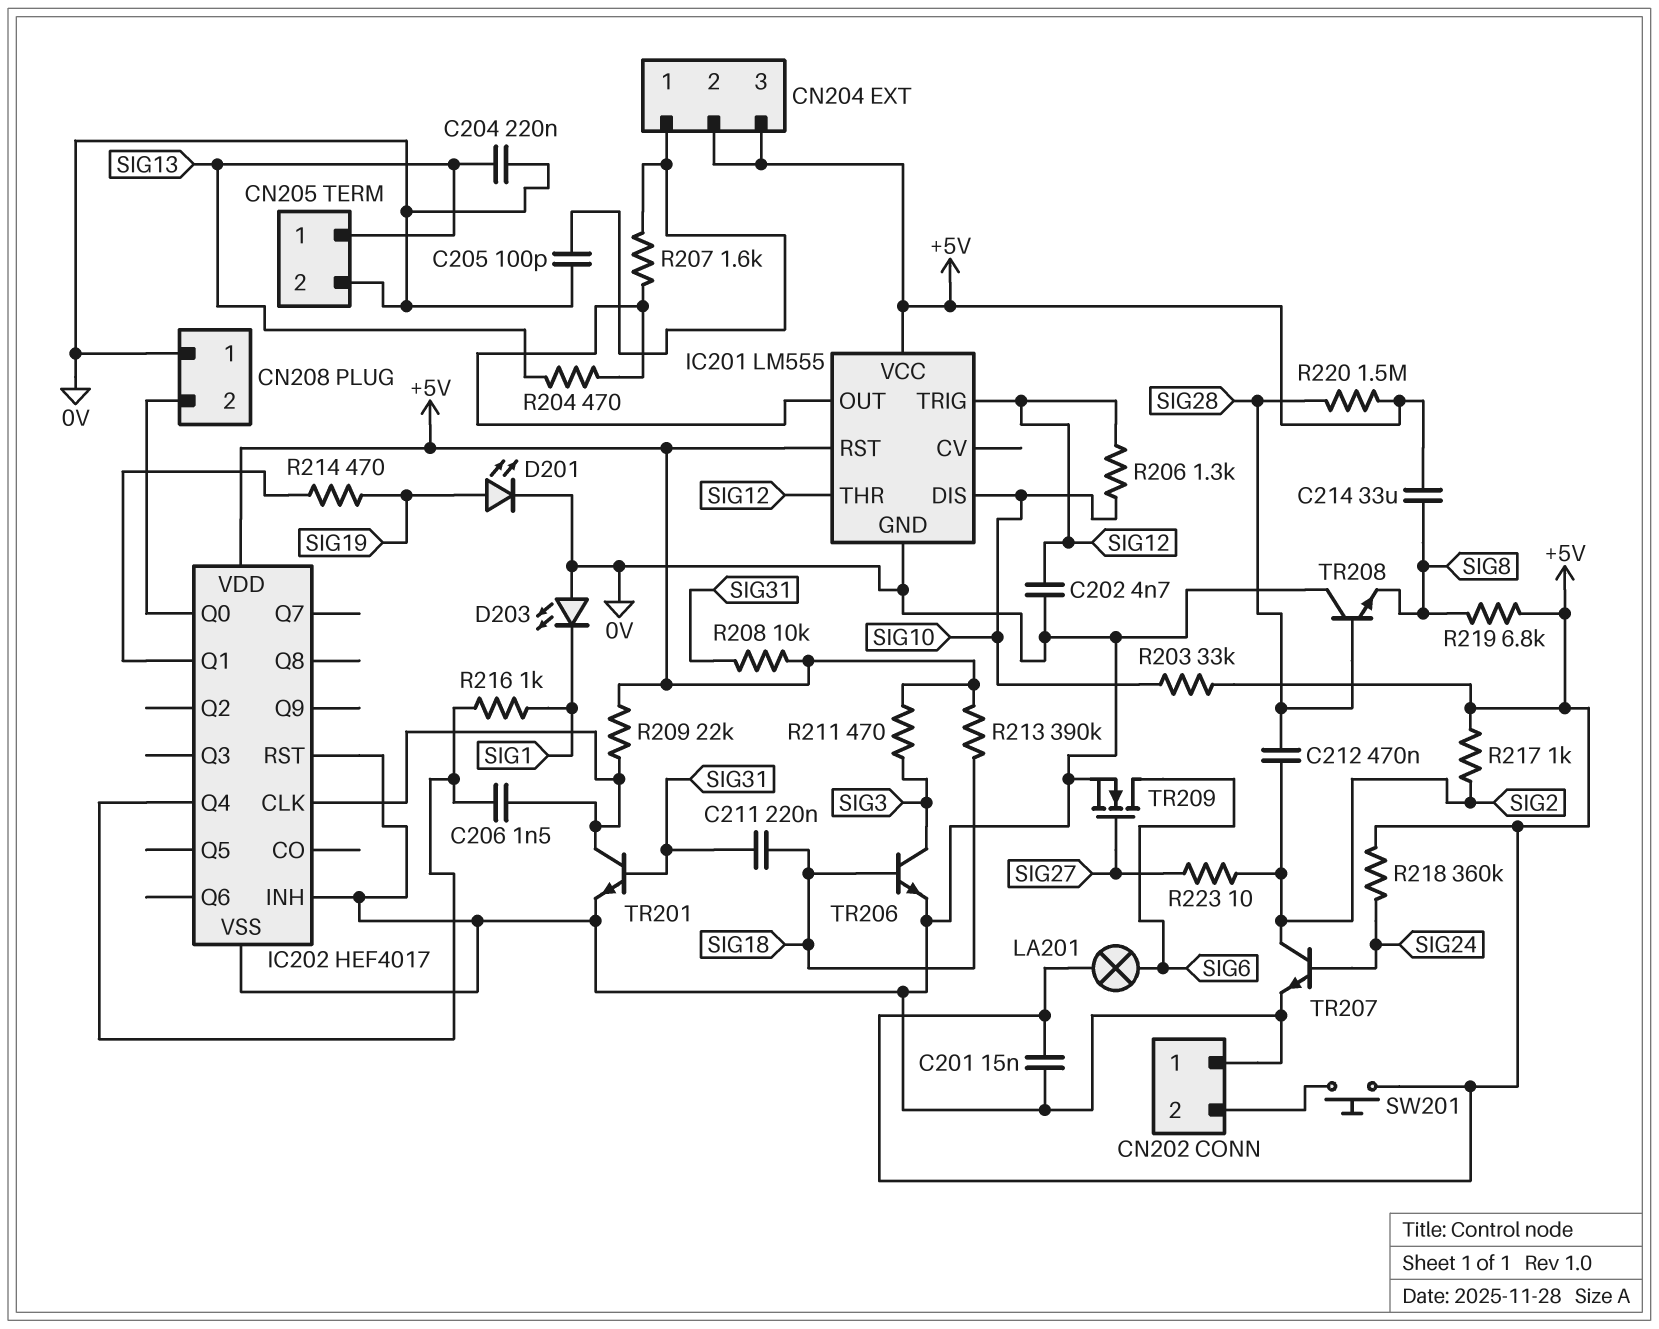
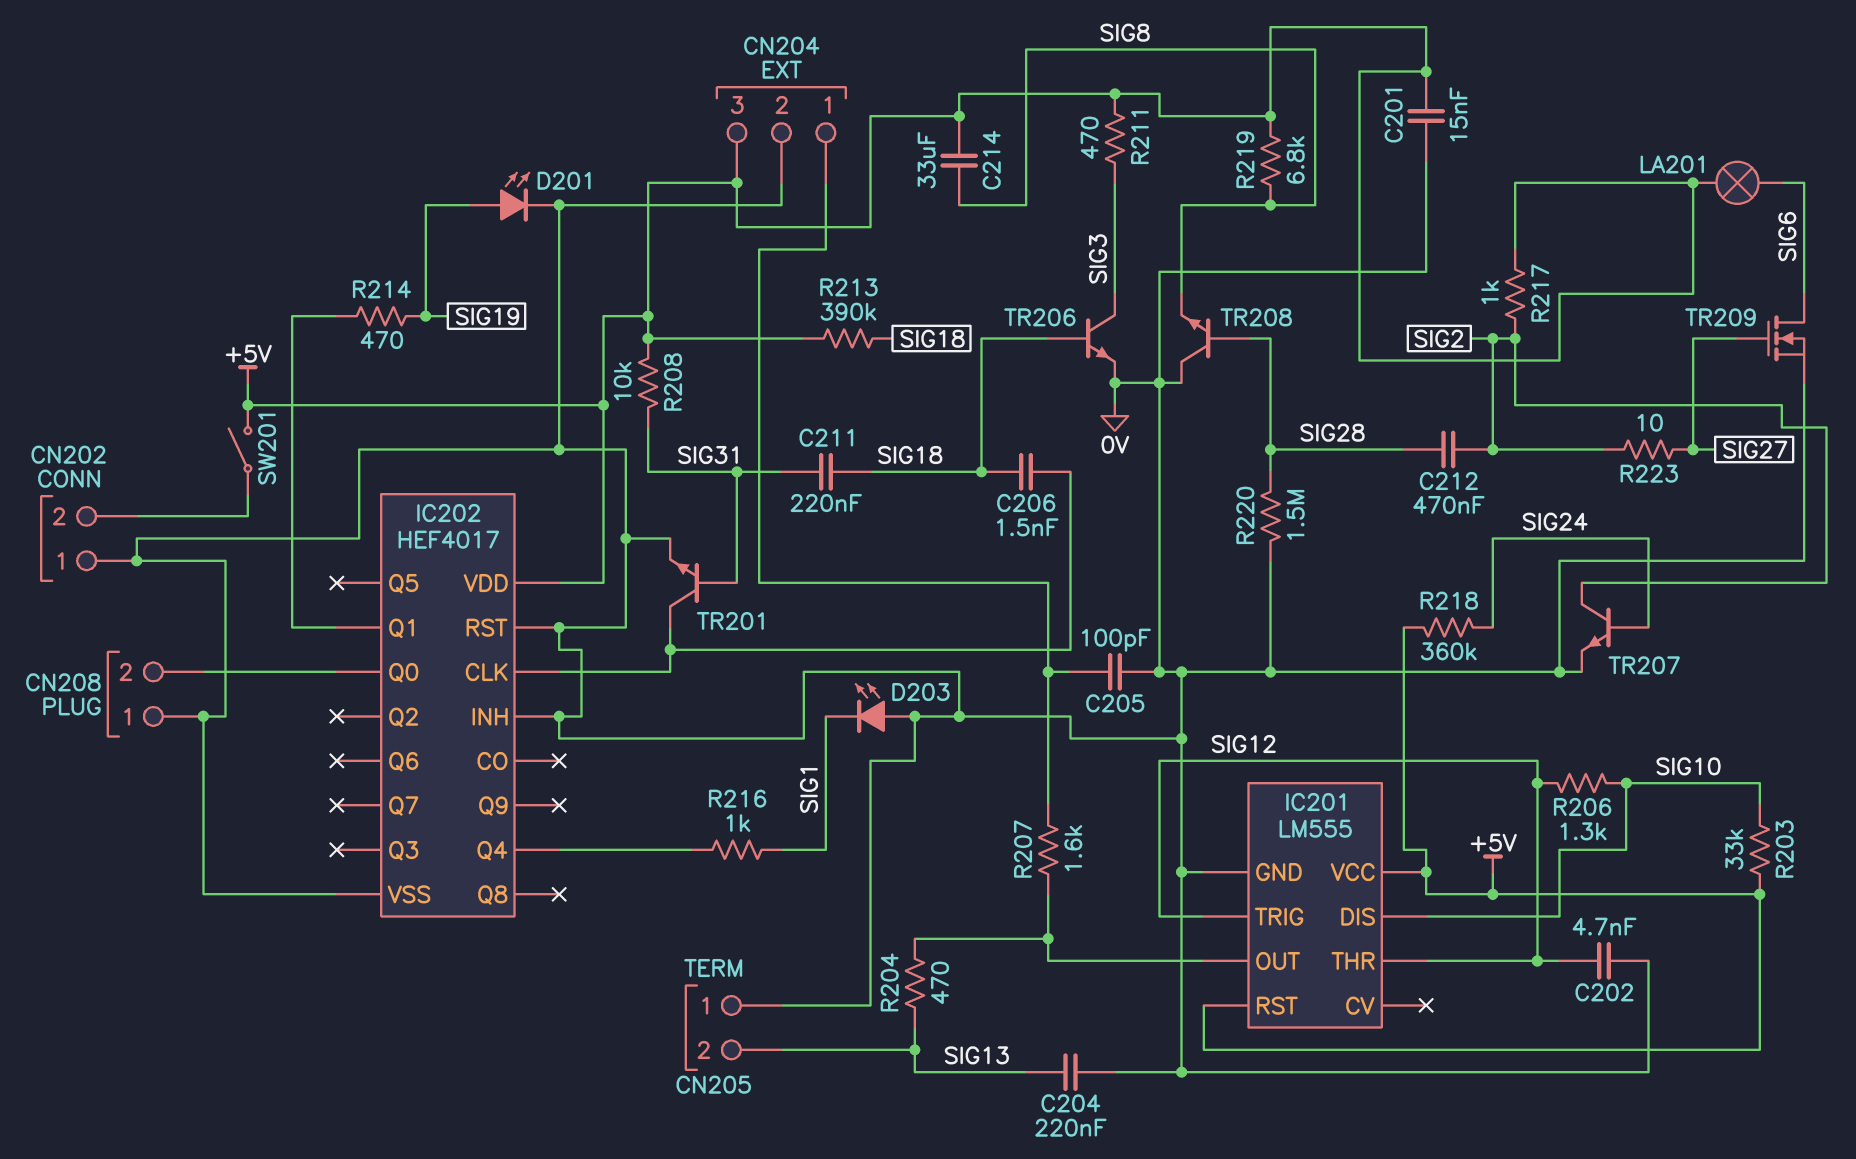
C206: 1.5nF (IC202/CLK, IC202/Q4) -> 1.5nF (IC202/CLK, SIG18)
CN204 pin 2: +5V -> 0V
CN205 pin 1: SIG13 -> 0V
CN205 pin 2: 0V -> SIG13
R209: 22k (+5V, IC202/CLK) -> none
R220: 1.5M (+5V, SIG28) -> 1.5M (0V, SIG28)
SW201: button (+5V, CN202/2) -> switch (+5V, CN202/2)

